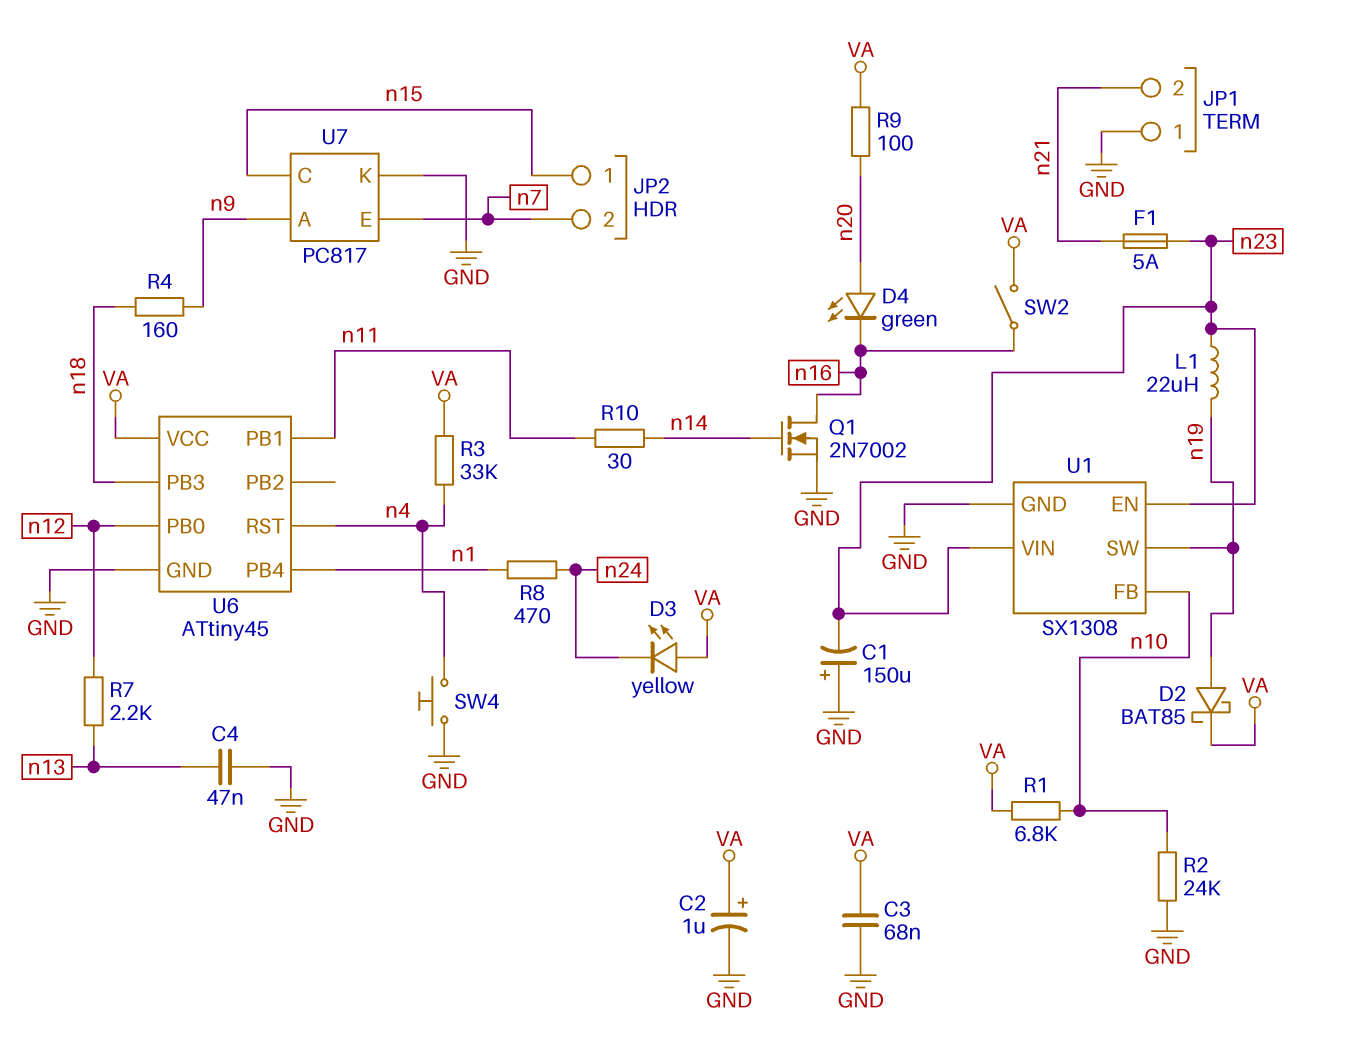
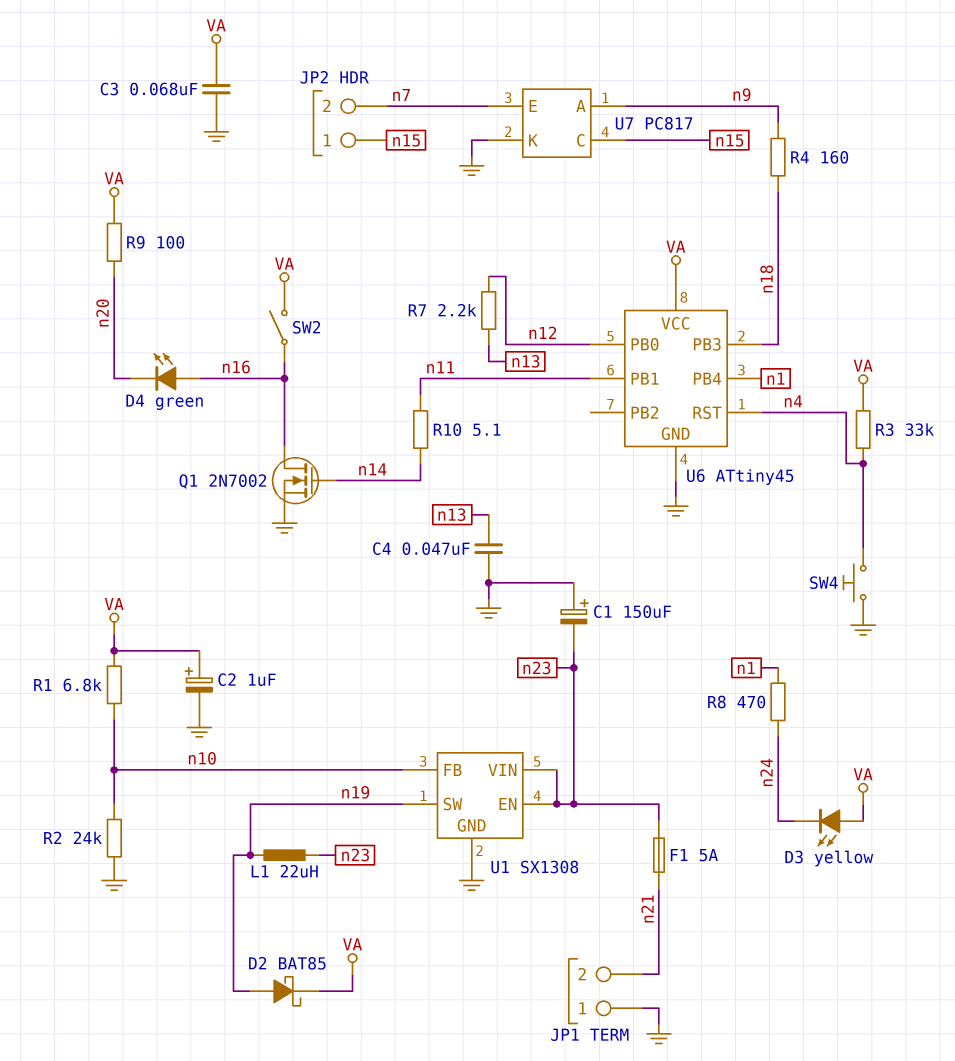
D4: LED green (A n20, K n16) -> LED green (A n16, K n20)
R10: 30 (n11, n14) -> 5.1 (n11, n14)

